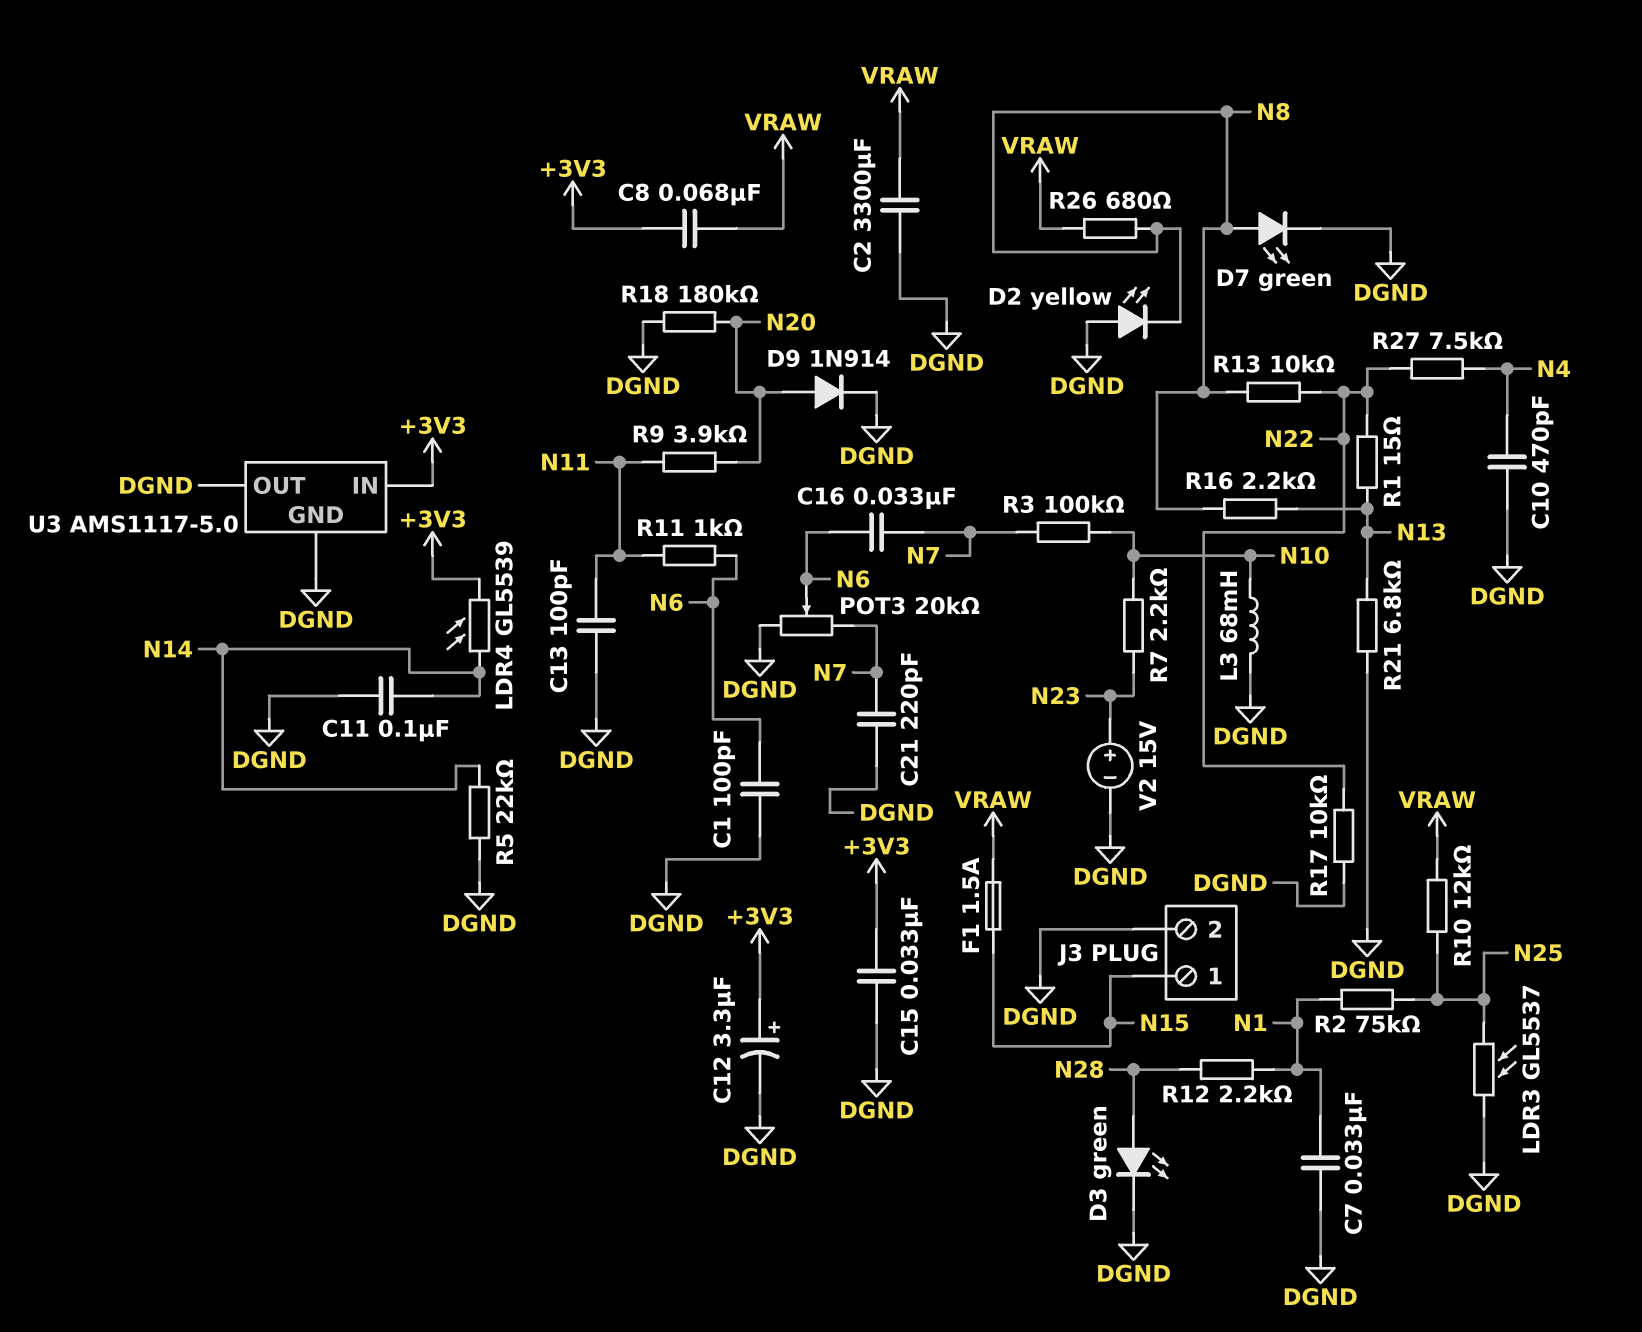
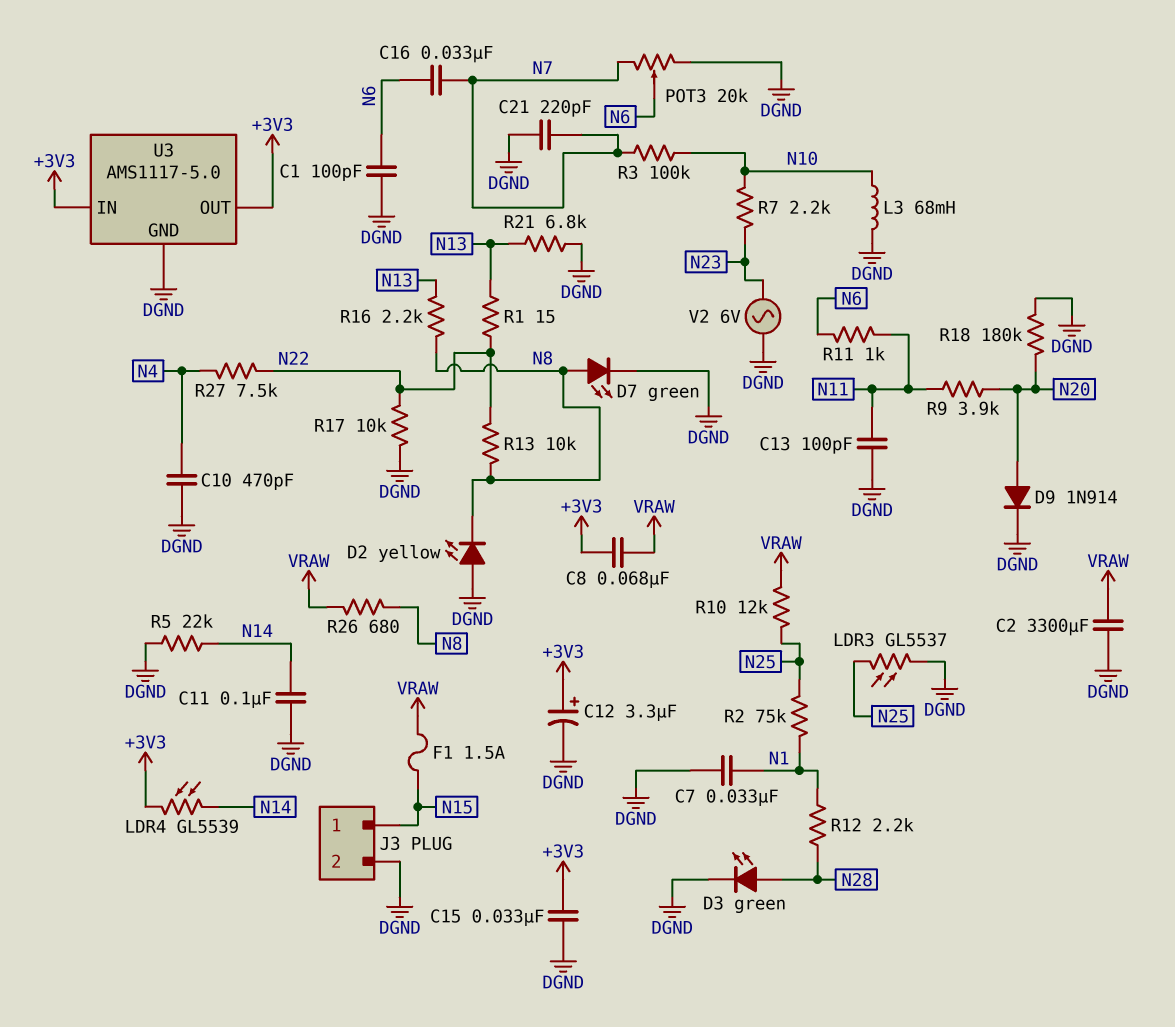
U3 pin OUT: DGND -> +3V3
V2: 15V (plus N23, minus DGND) -> AC 6V (DGND, N23)

